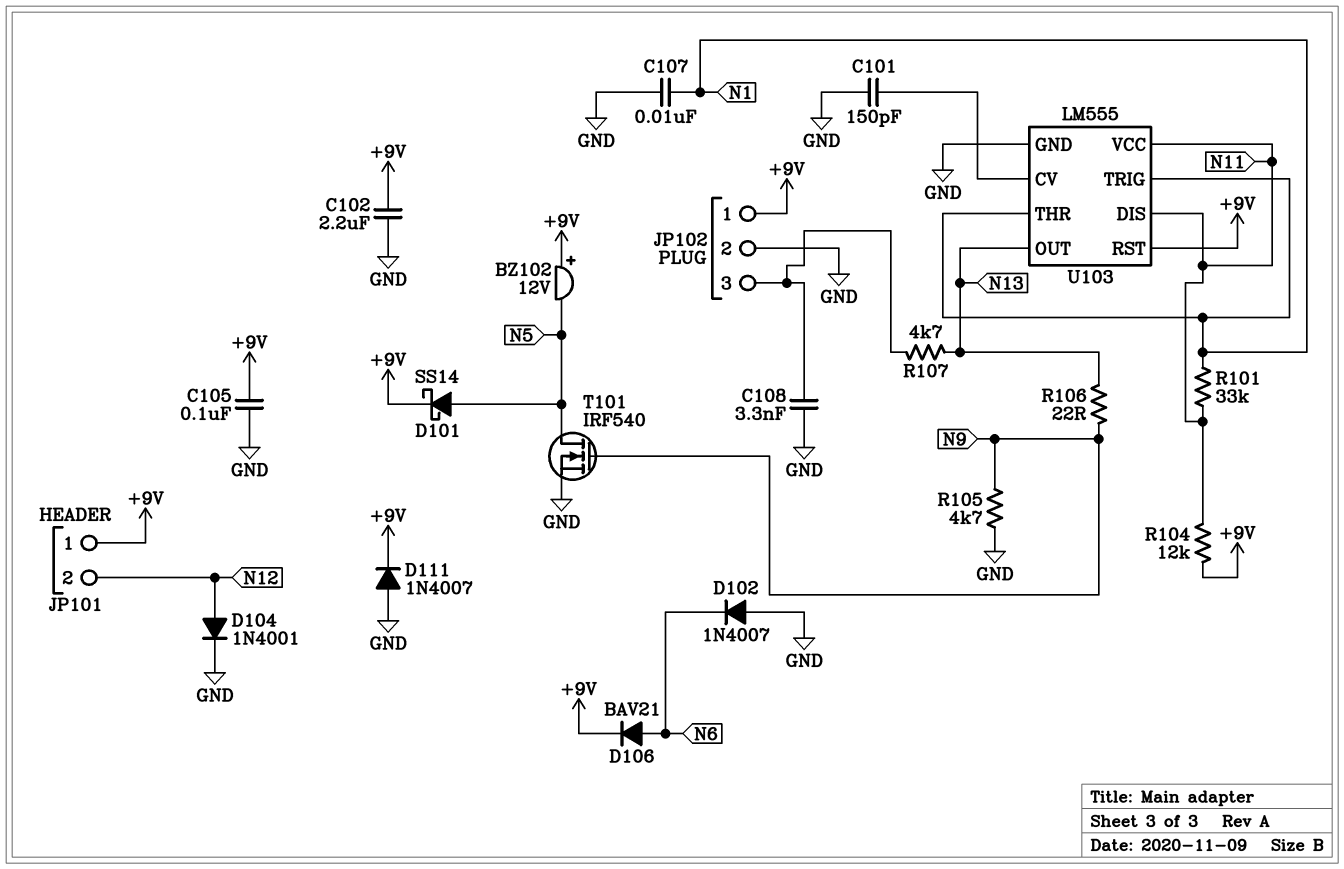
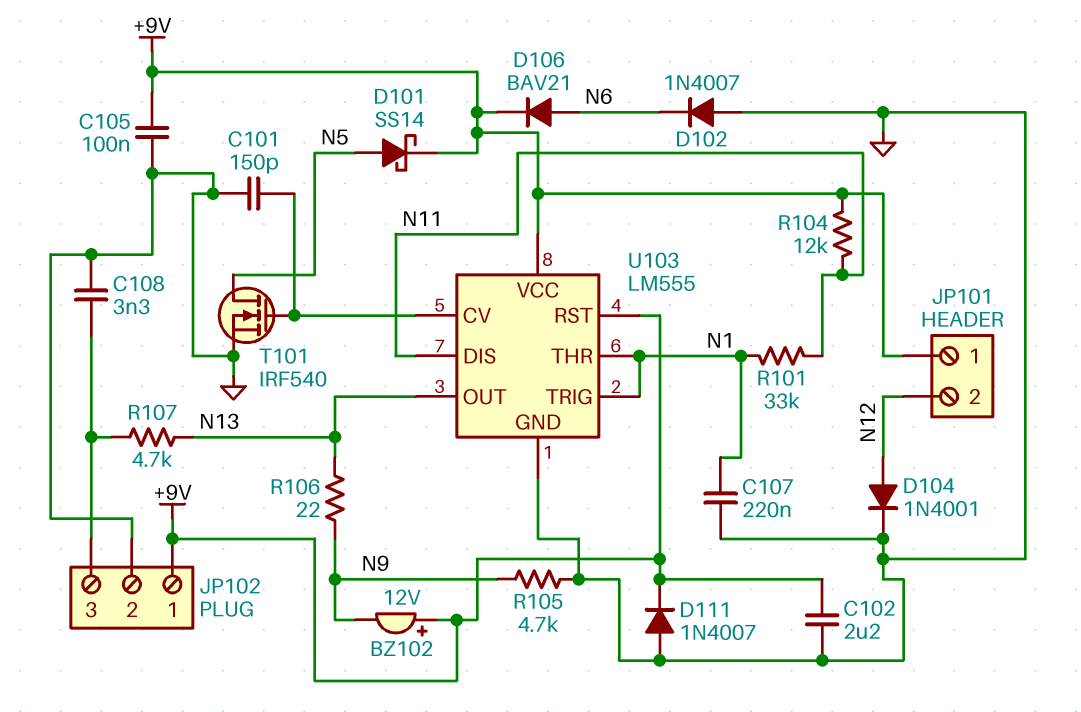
BZ102: buzzer 12V (plus +9V, minus N5) -> buzzer 12V (plus +9V, minus N9)
C107: 10nF (GND, N1) -> 220nF (GND, N1)
T101: NMOS IRF540 (G N9, D N5, S GND) -> NMOS IRF540 (G U103/CV, D N5, S GND)
U103 pin VCC: N11 -> +9V

